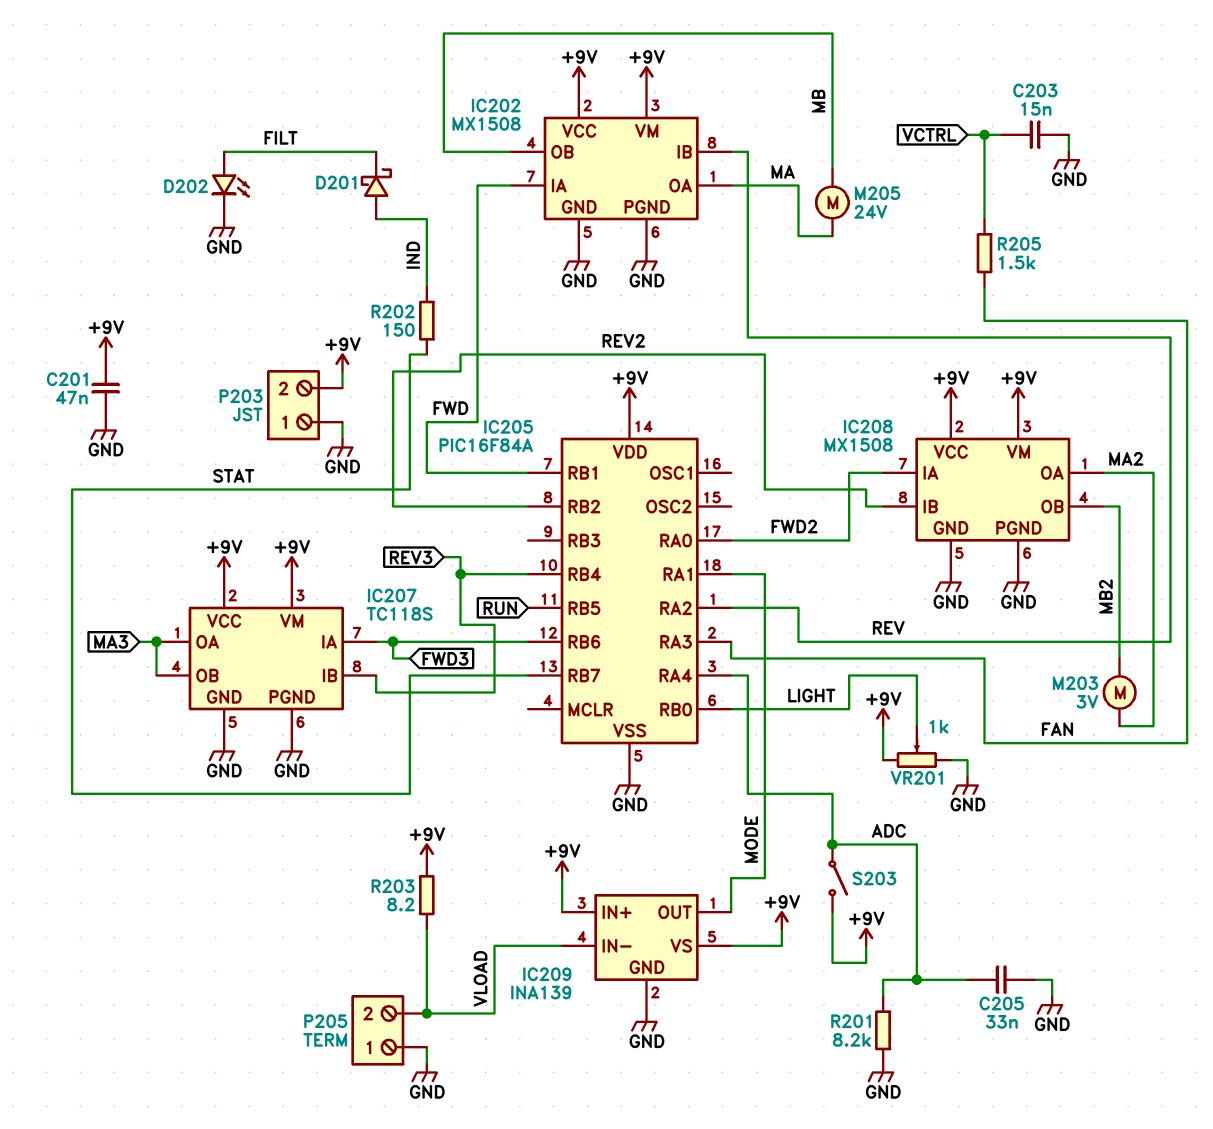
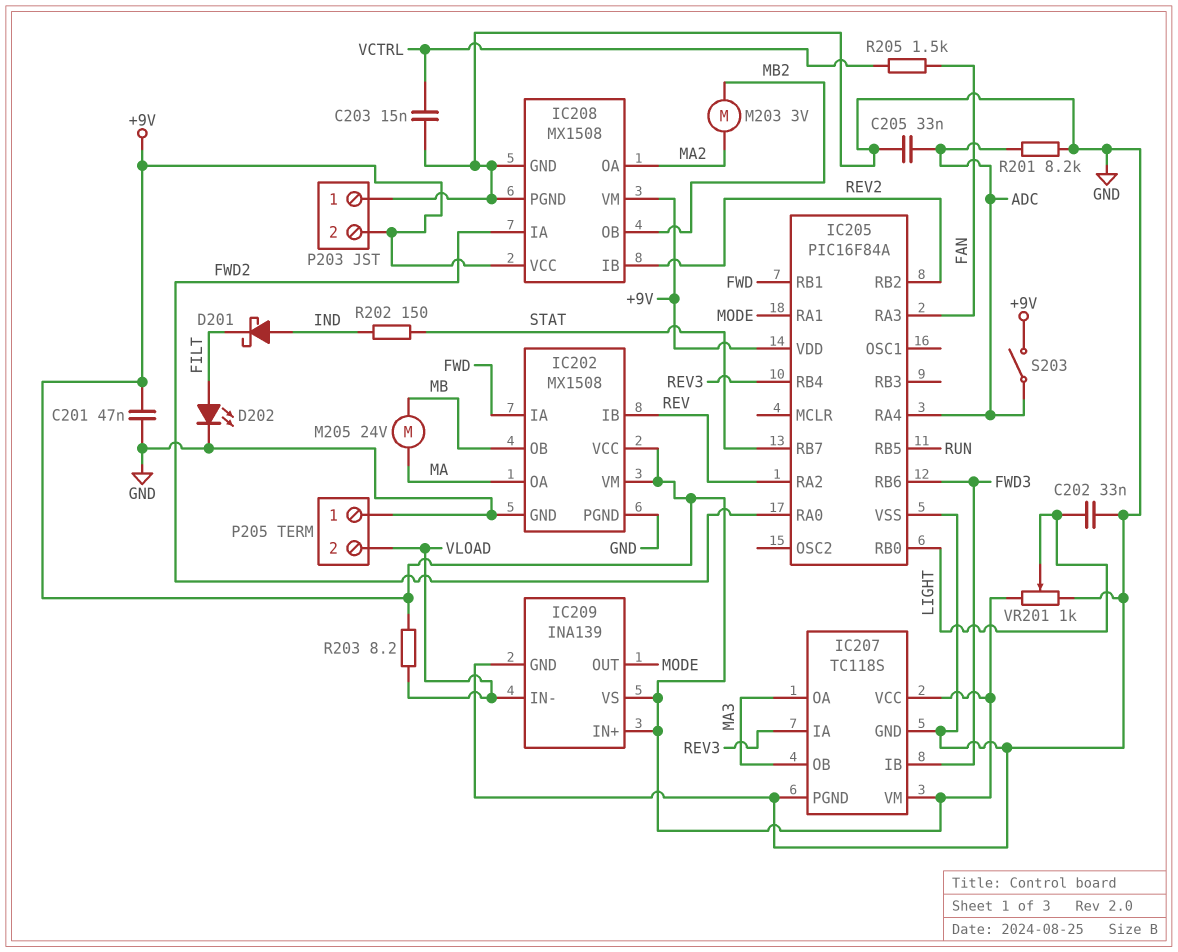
C202: none -> 33nF (GND, LIGHT)
IC207 pin IA: FWD3 -> REV3
IC207 pin IB: REV3 -> FWD3

